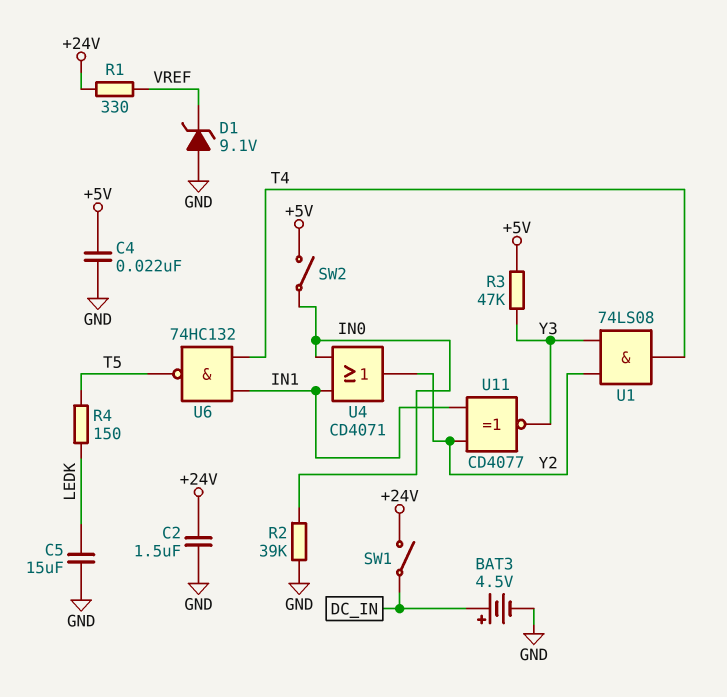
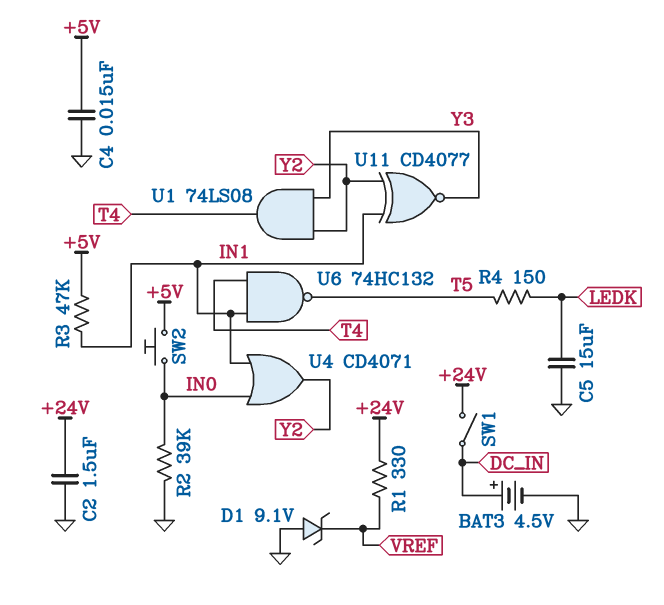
C4: 22nF (+5V, GND) -> 15nF (+5V, GND)
R3: 47k (+5V, Y3) -> 47k (+5V, IN1)
SW2: switch (+5V, IN0) -> button (+5V, IN0)

